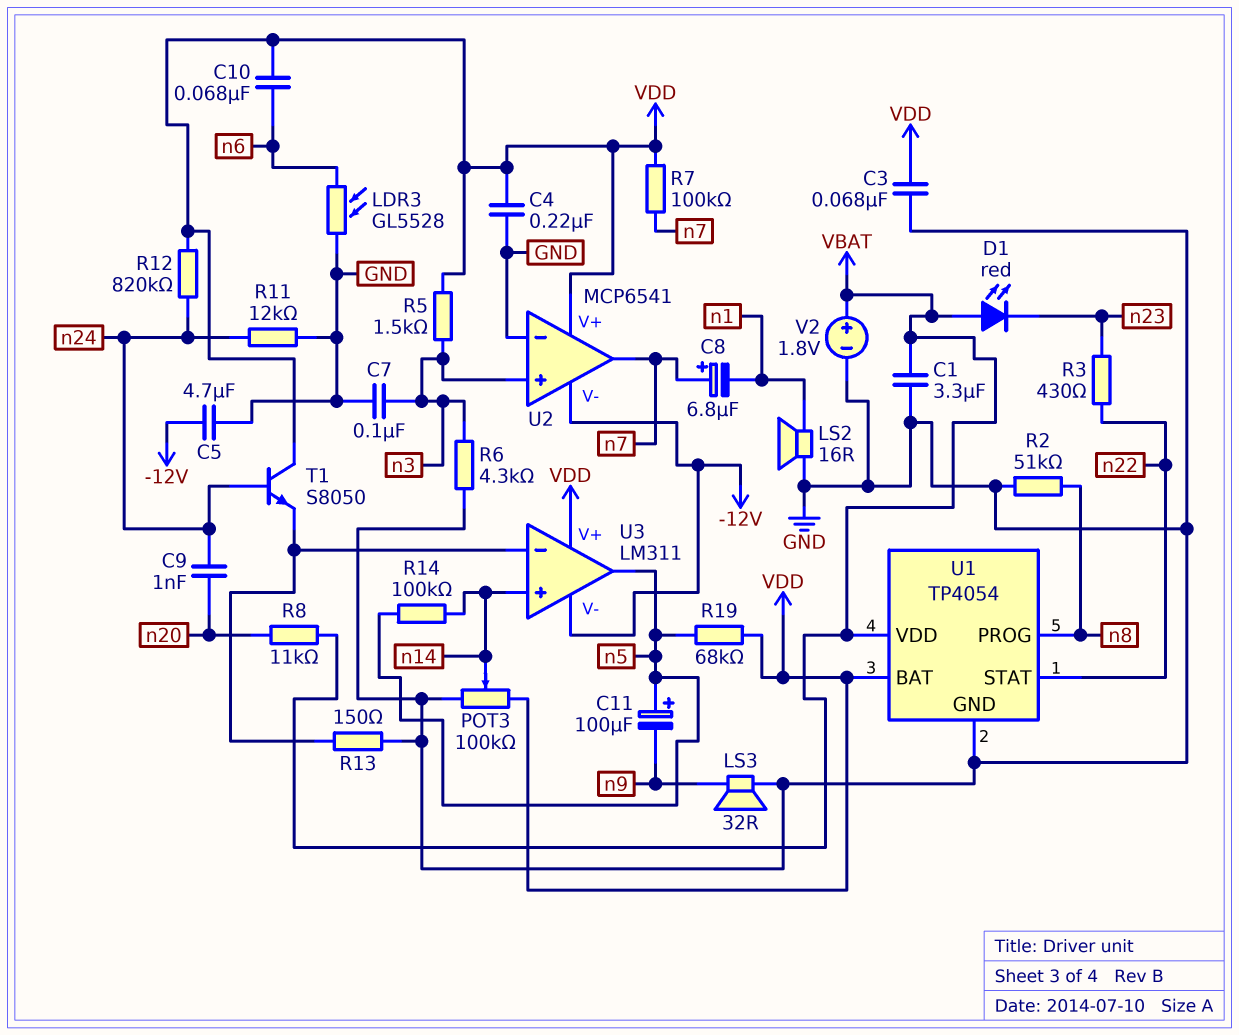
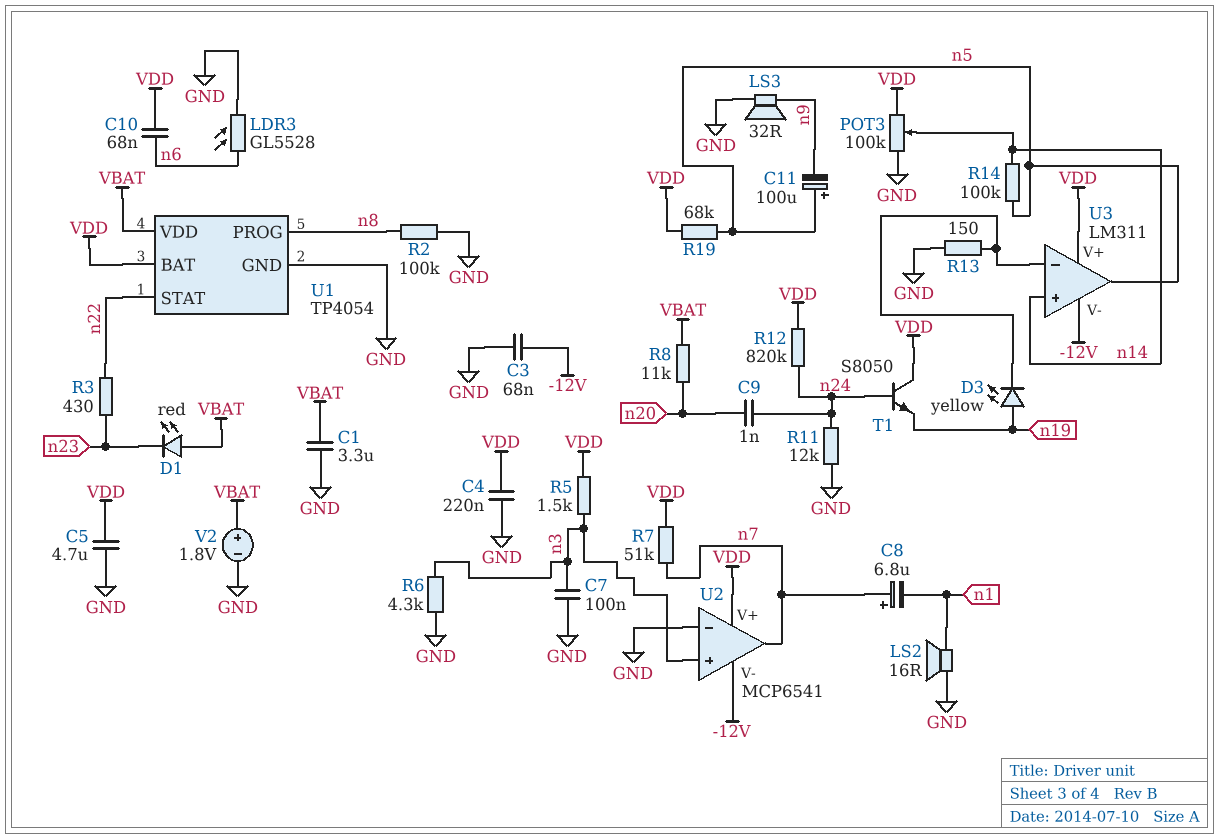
C3: 68nF (GND, VDD) -> 68nF (-12V, GND)
C5: 4.7uF (-12V, GND) -> 4.7uF (GND, VDD)
D3: none -> LED yellow (A n19, K U3/in-)
R2: 51k (GND, n8) -> 100k (GND, n8)
R7: 100k (VDD, n7) -> 51k (VDD, n7)
T1: NPN S8050 (B n24, C VDD, E U3/in-) -> NPN S8050 (B n24, C VDD, E n19)

